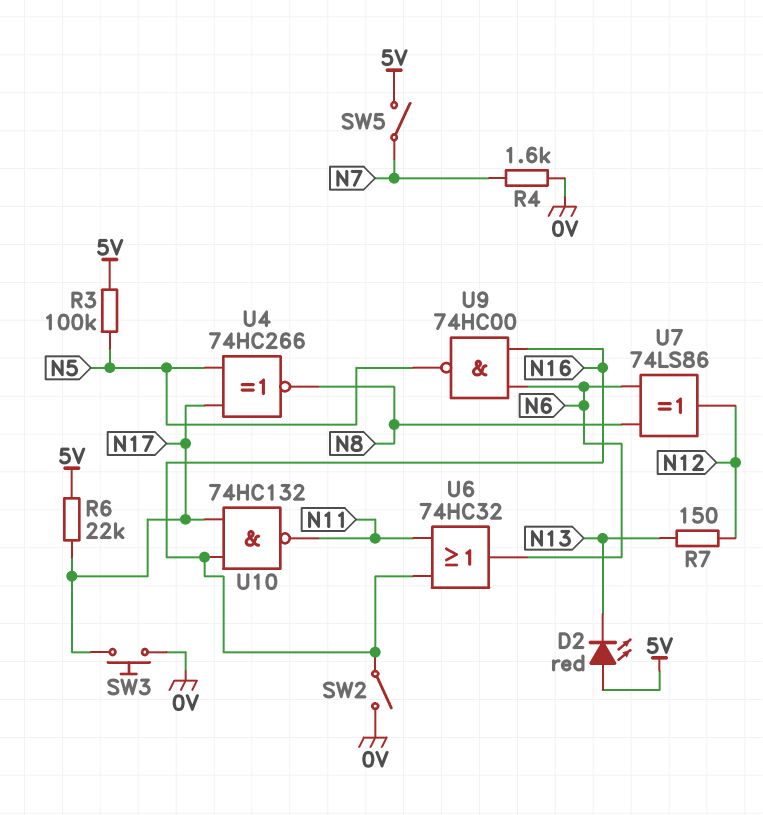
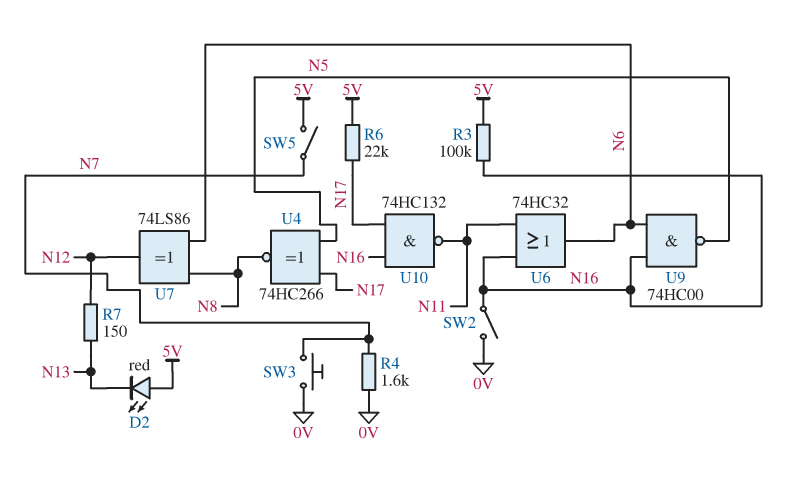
R3: 100k (5V, N5) -> 100k (5V, N16)
SW3: button (0V, N17) -> button (0V, N7)

